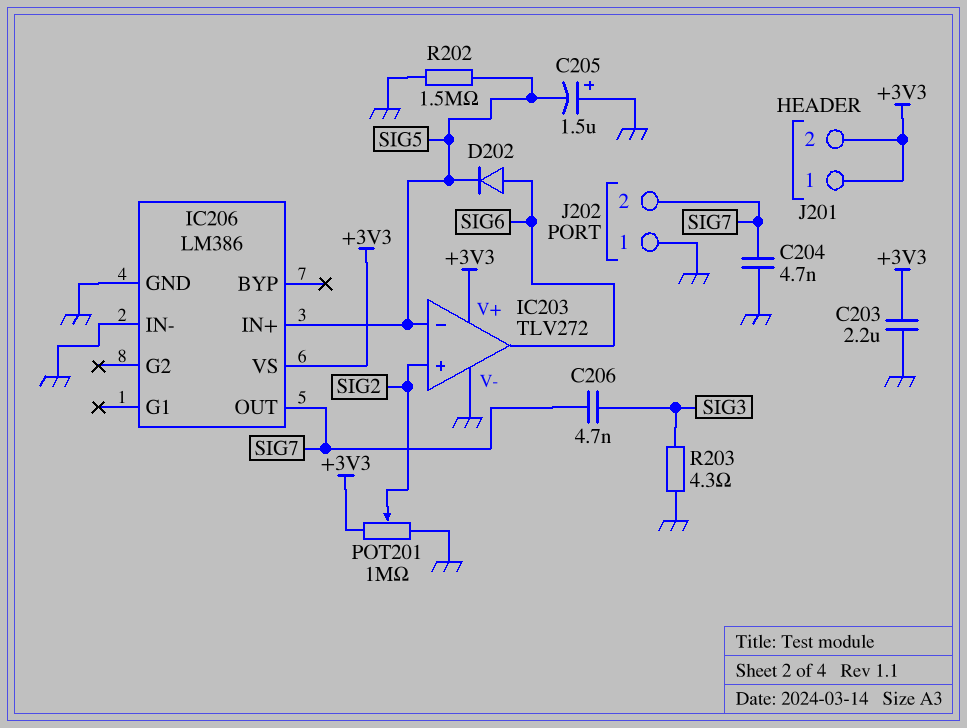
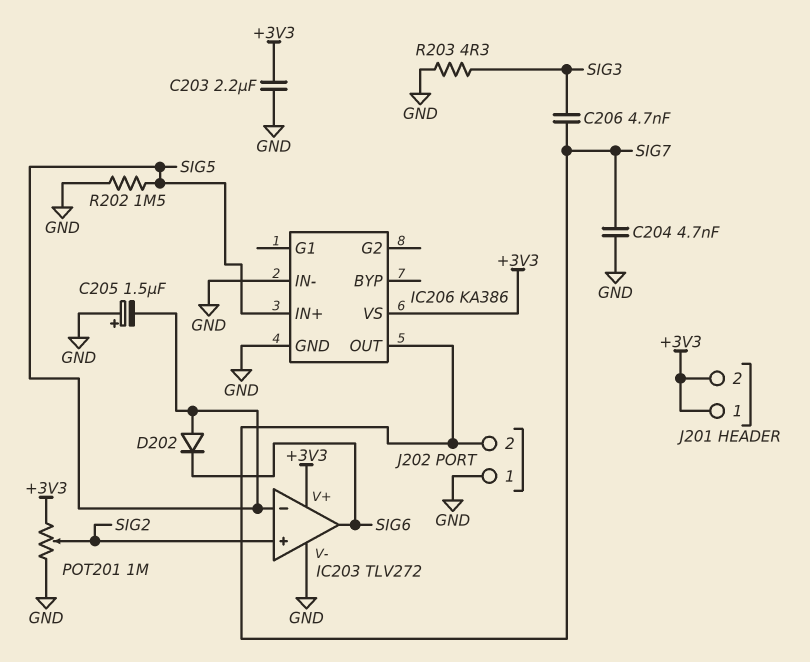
D202: diode (A SIG6, K SIG5) -> diode (A SIG5, K SIG6)
IC206: LM386 -> KA386

